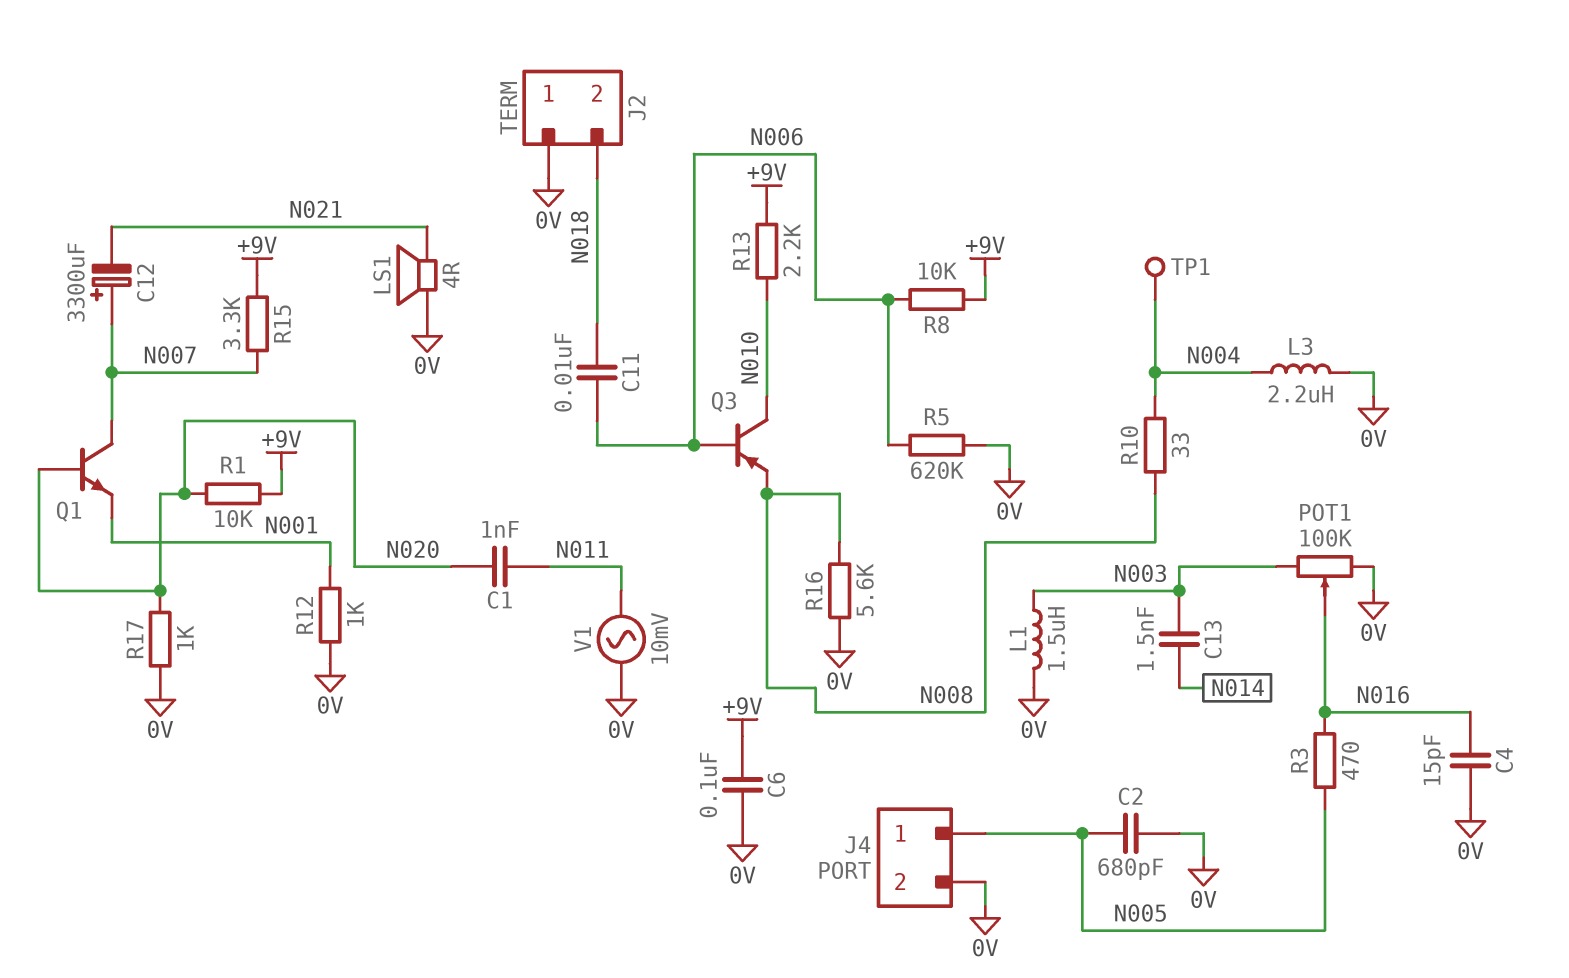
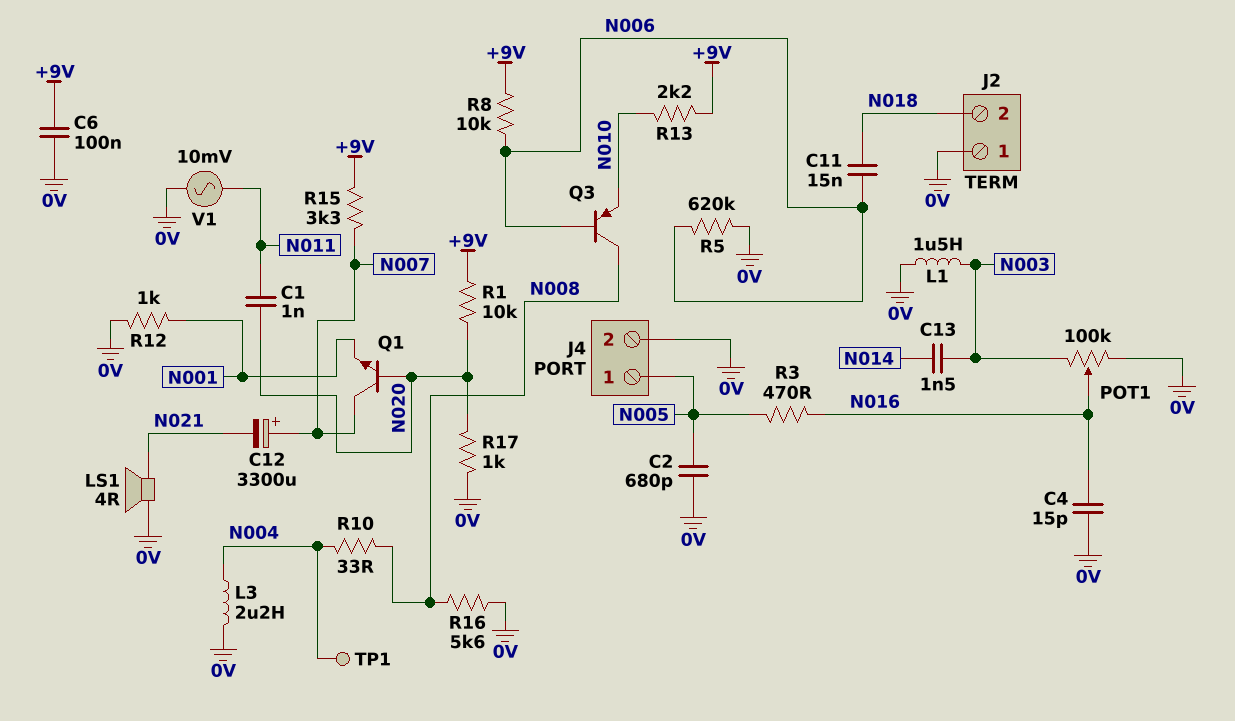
C11: 10nF (N006, N018) -> 15nF (N006, N018)
Q3: PNP (B N006, C N010, E N008) -> PNP (B N006, C N008, E N010)

